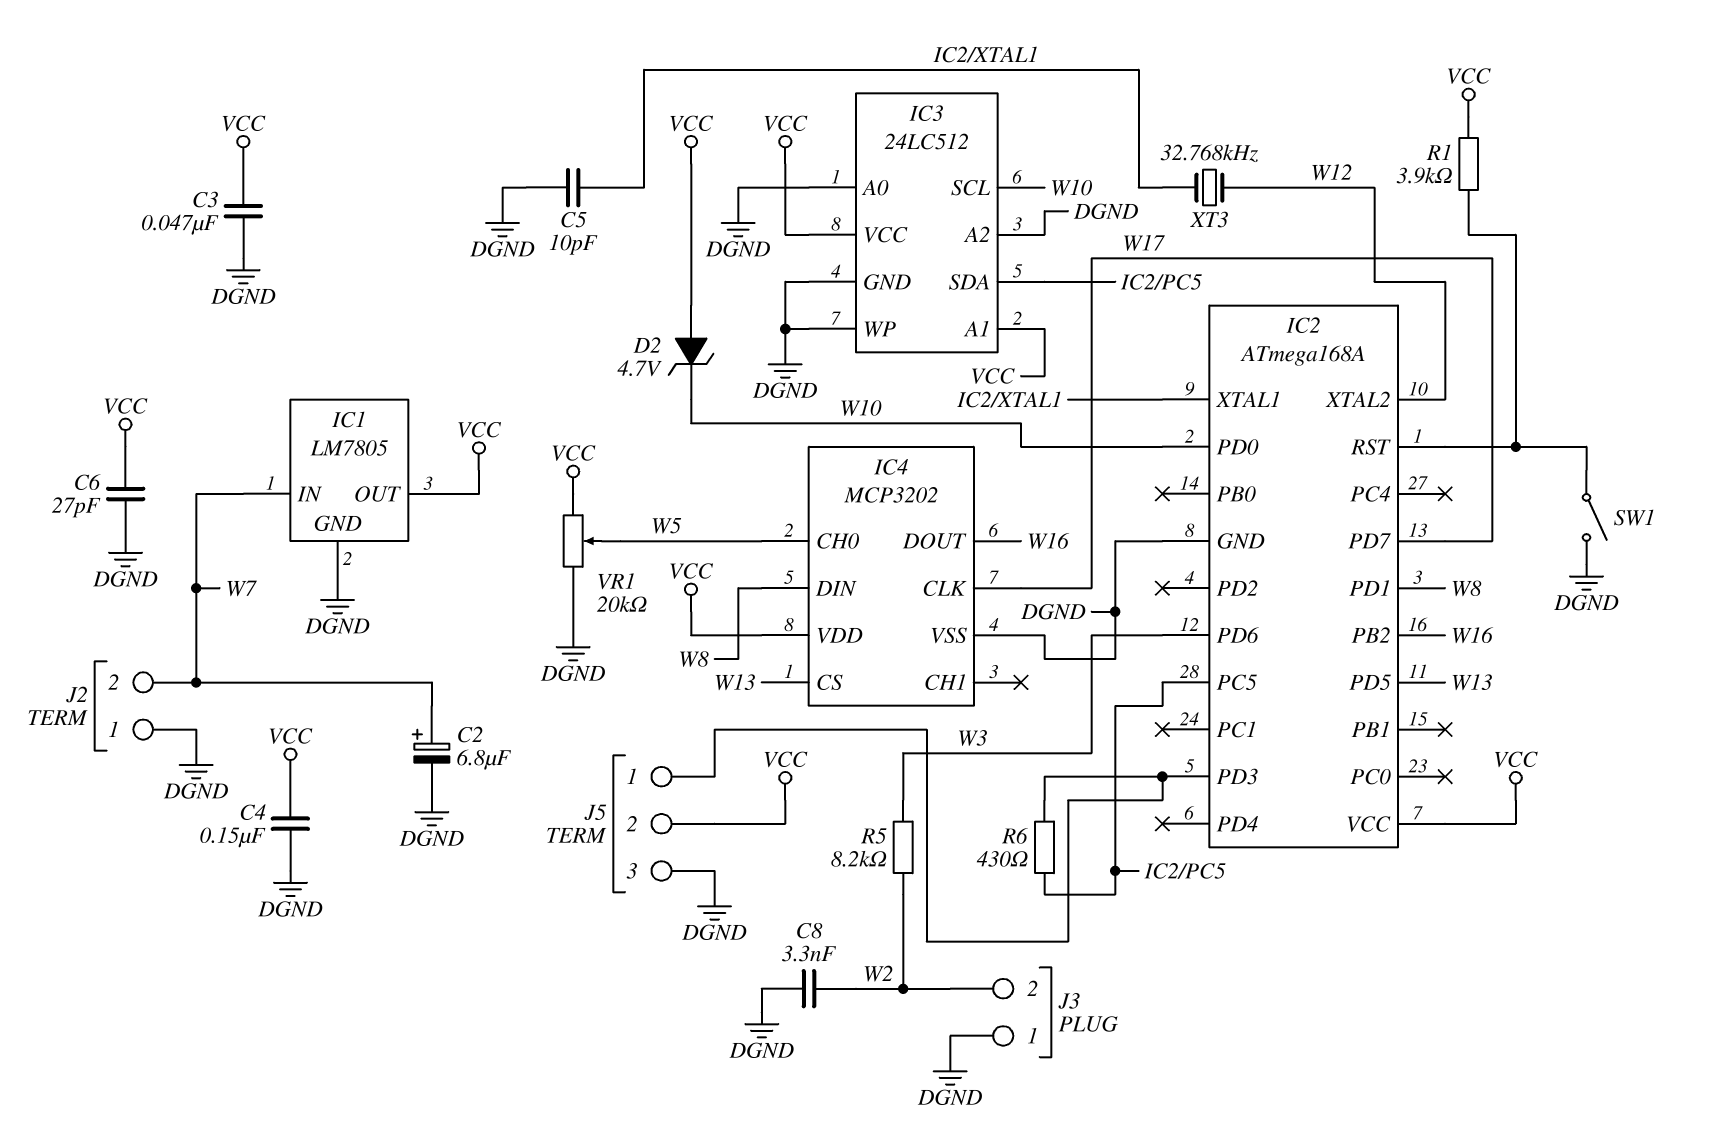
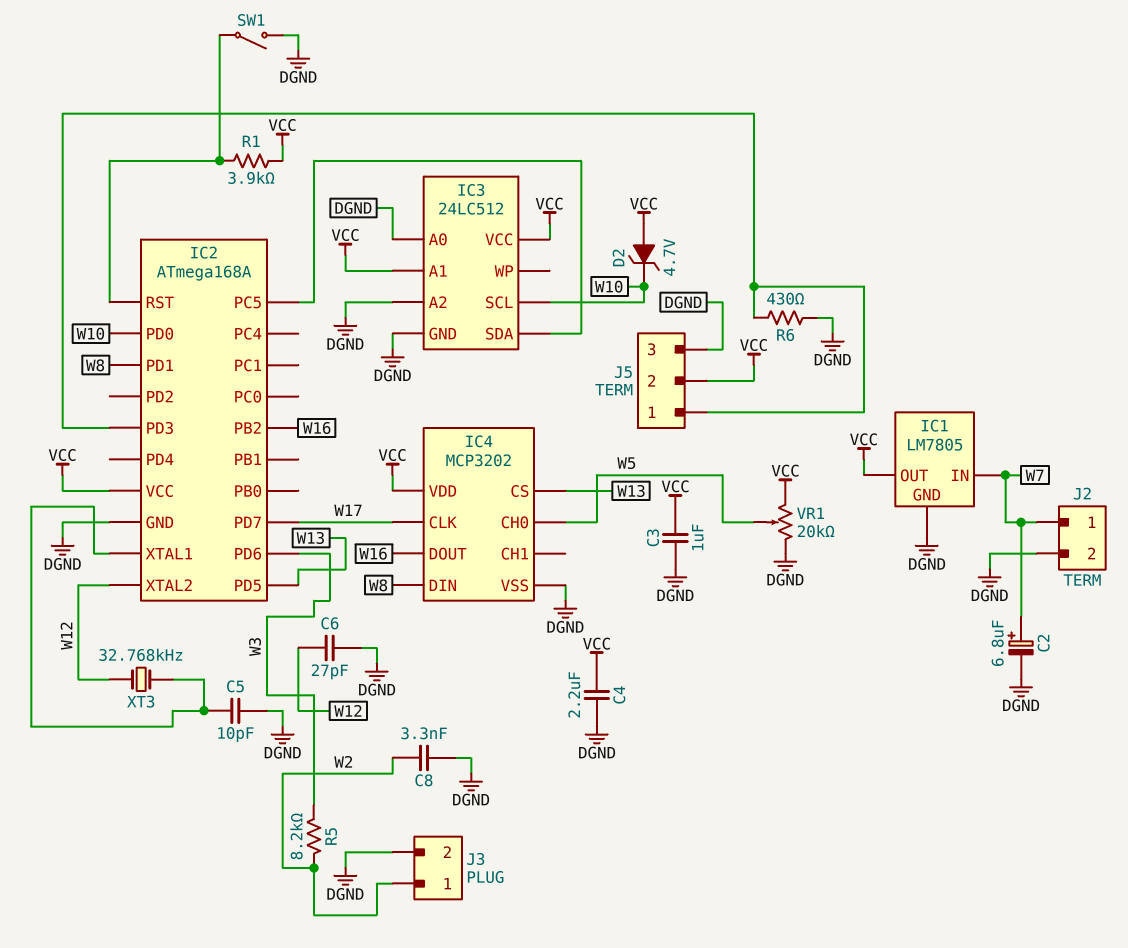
C3: 47nF (DGND, VCC) -> 1uF (DGND, VCC)
C4: 150nF (DGND, VCC) -> 2.2uF (DGND, VCC)
C6: 27pF (DGND, VCC) -> 27pF (DGND, W12)
IC3 pin WP: DGND -> none
J2 pin 1: DGND -> W7
J2 pin 2: W7 -> DGND
J3 pin 1: DGND -> W2
J3 pin 2: W2 -> DGND
R6: 430 (IC2/PC5, IC2/PD3) -> 430 (DGND, IC2/PD3)

